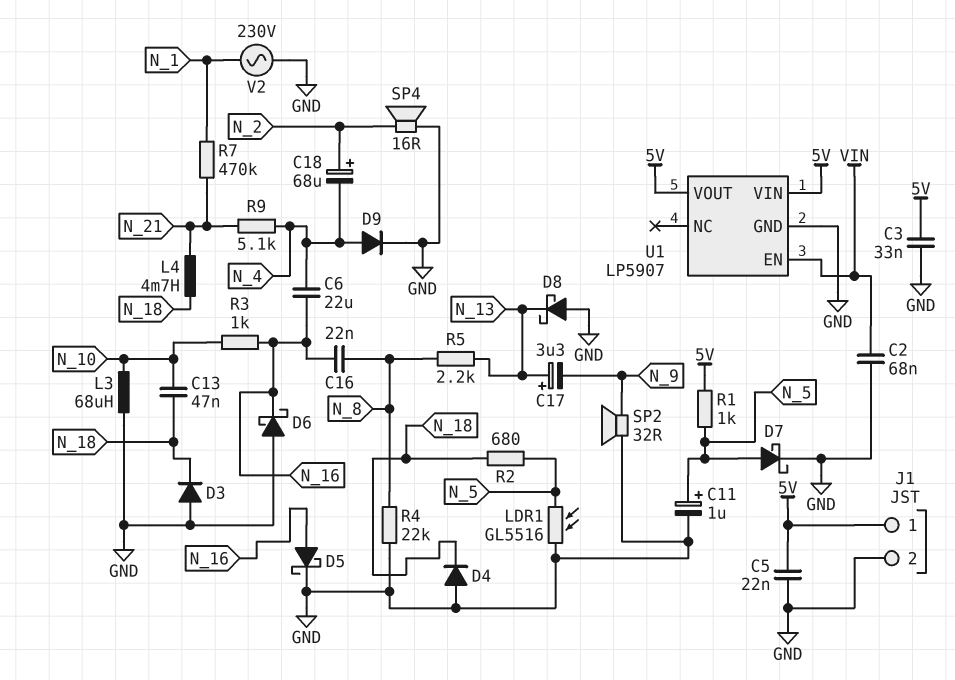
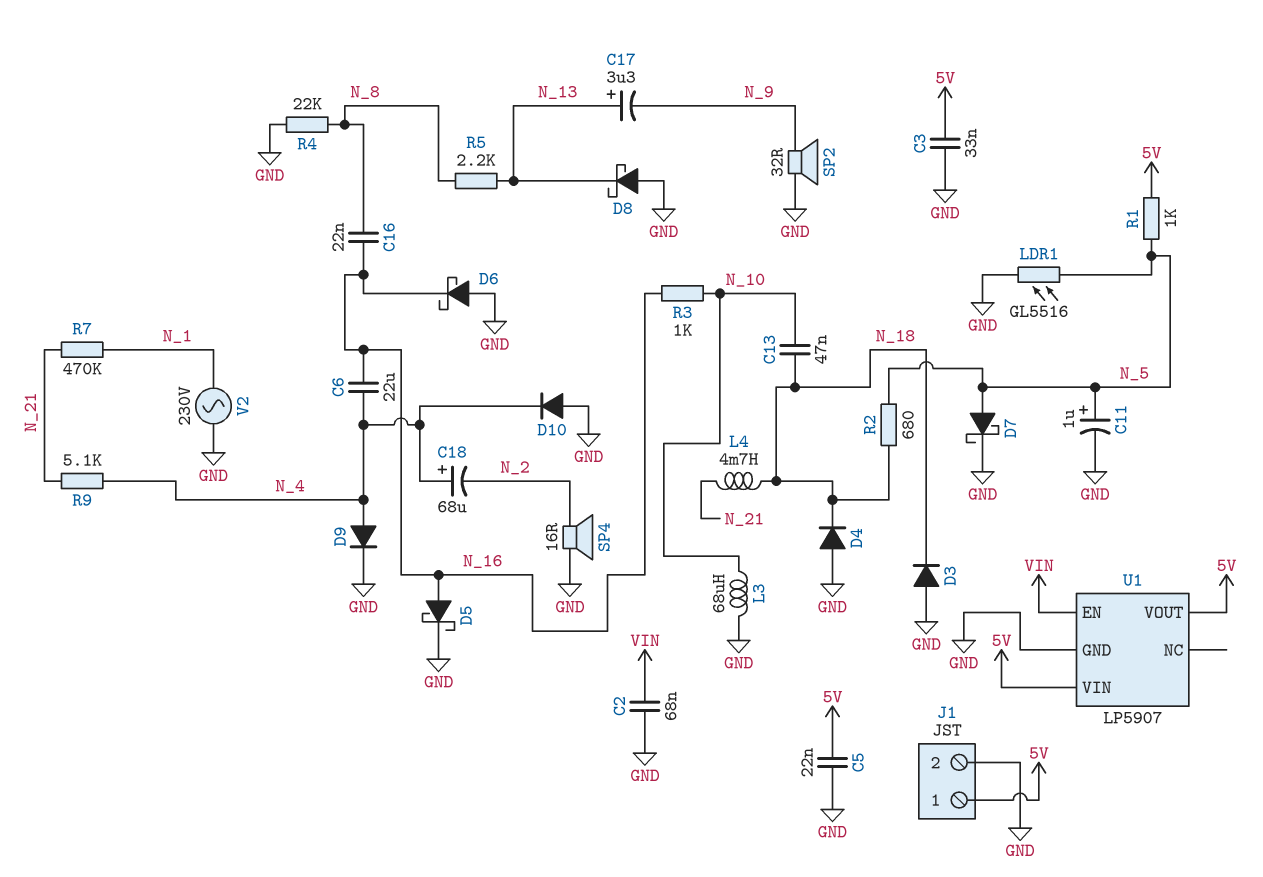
C18: 68uF (plus N_2, minus N_4) -> 68uF (plus N_4, minus N_2)
D10: none -> diode (A GND, K N_4)

